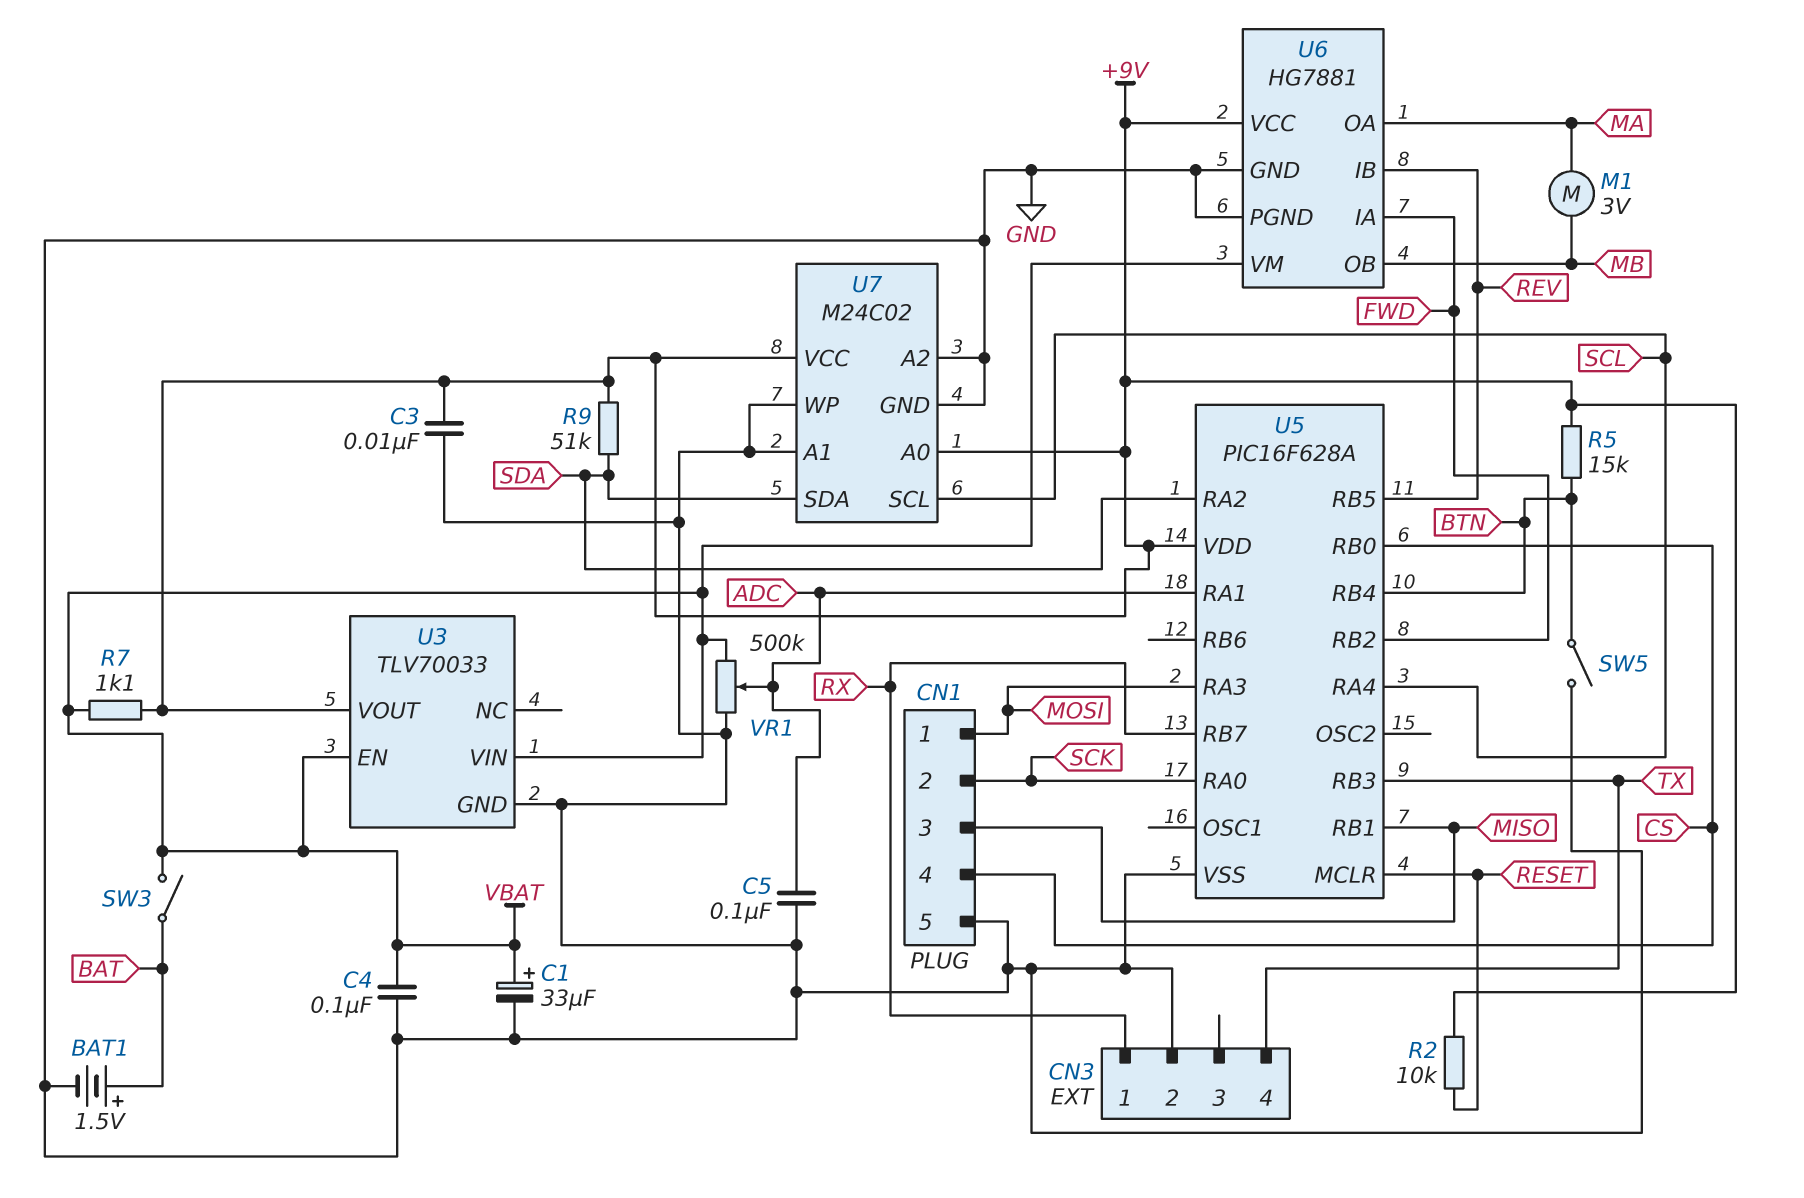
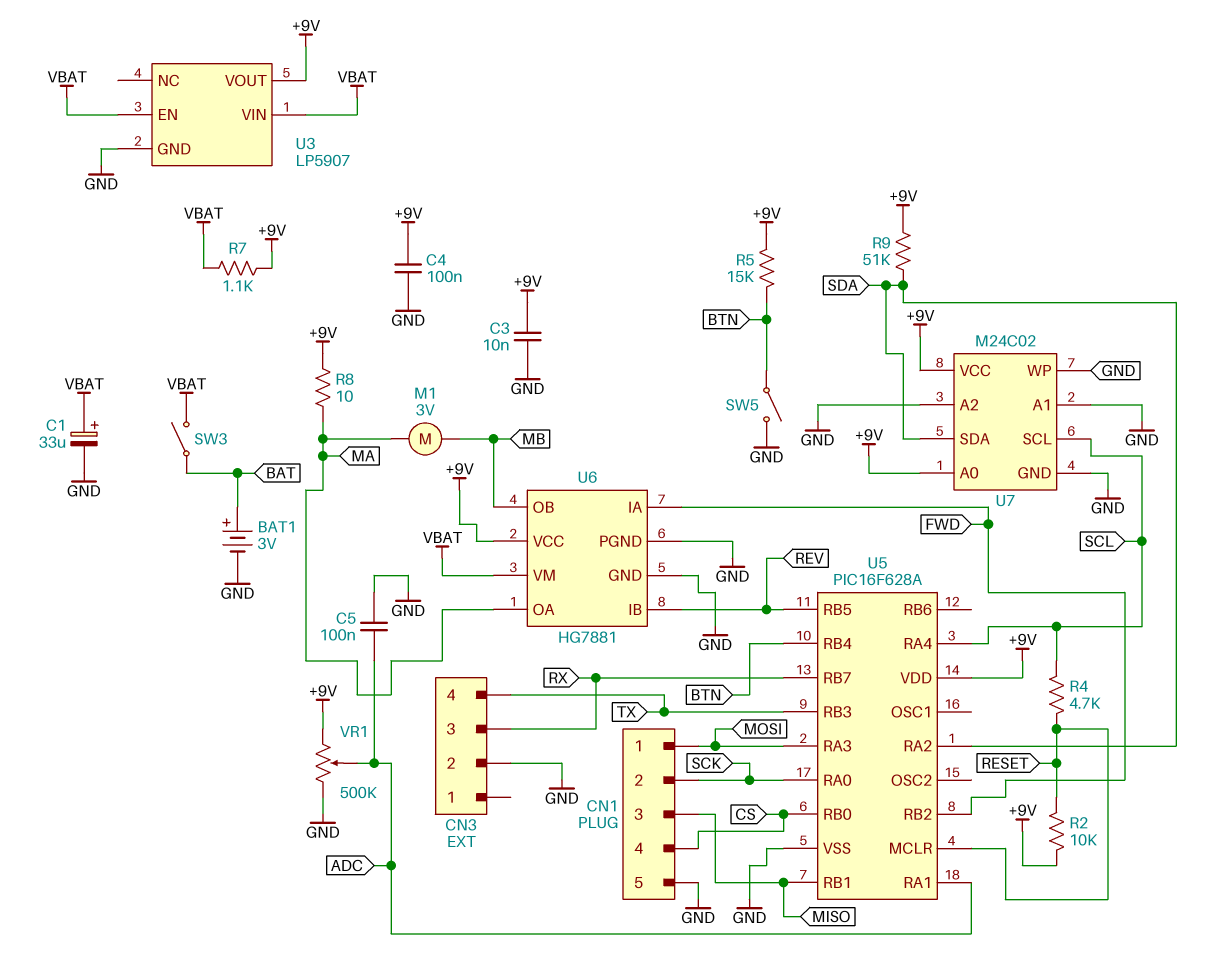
BAT1: 1.5V (plus BAT, minus GND) -> 3V (plus BAT, minus GND)
C4: 100nF (GND, VBAT) -> 100nF (+9V, GND)
CN3 pin 1: RX -> none
CN3 pin 3: none -> RX
R4: none -> 4.7k (RESET, SCL)
R8: none -> 10 (+9V, MA)
U3: TLV70033 -> LP5907
VR1: 500k (GND, VBAT, wiper ADC) -> 500k (+9V, GND, wiper ADC)

